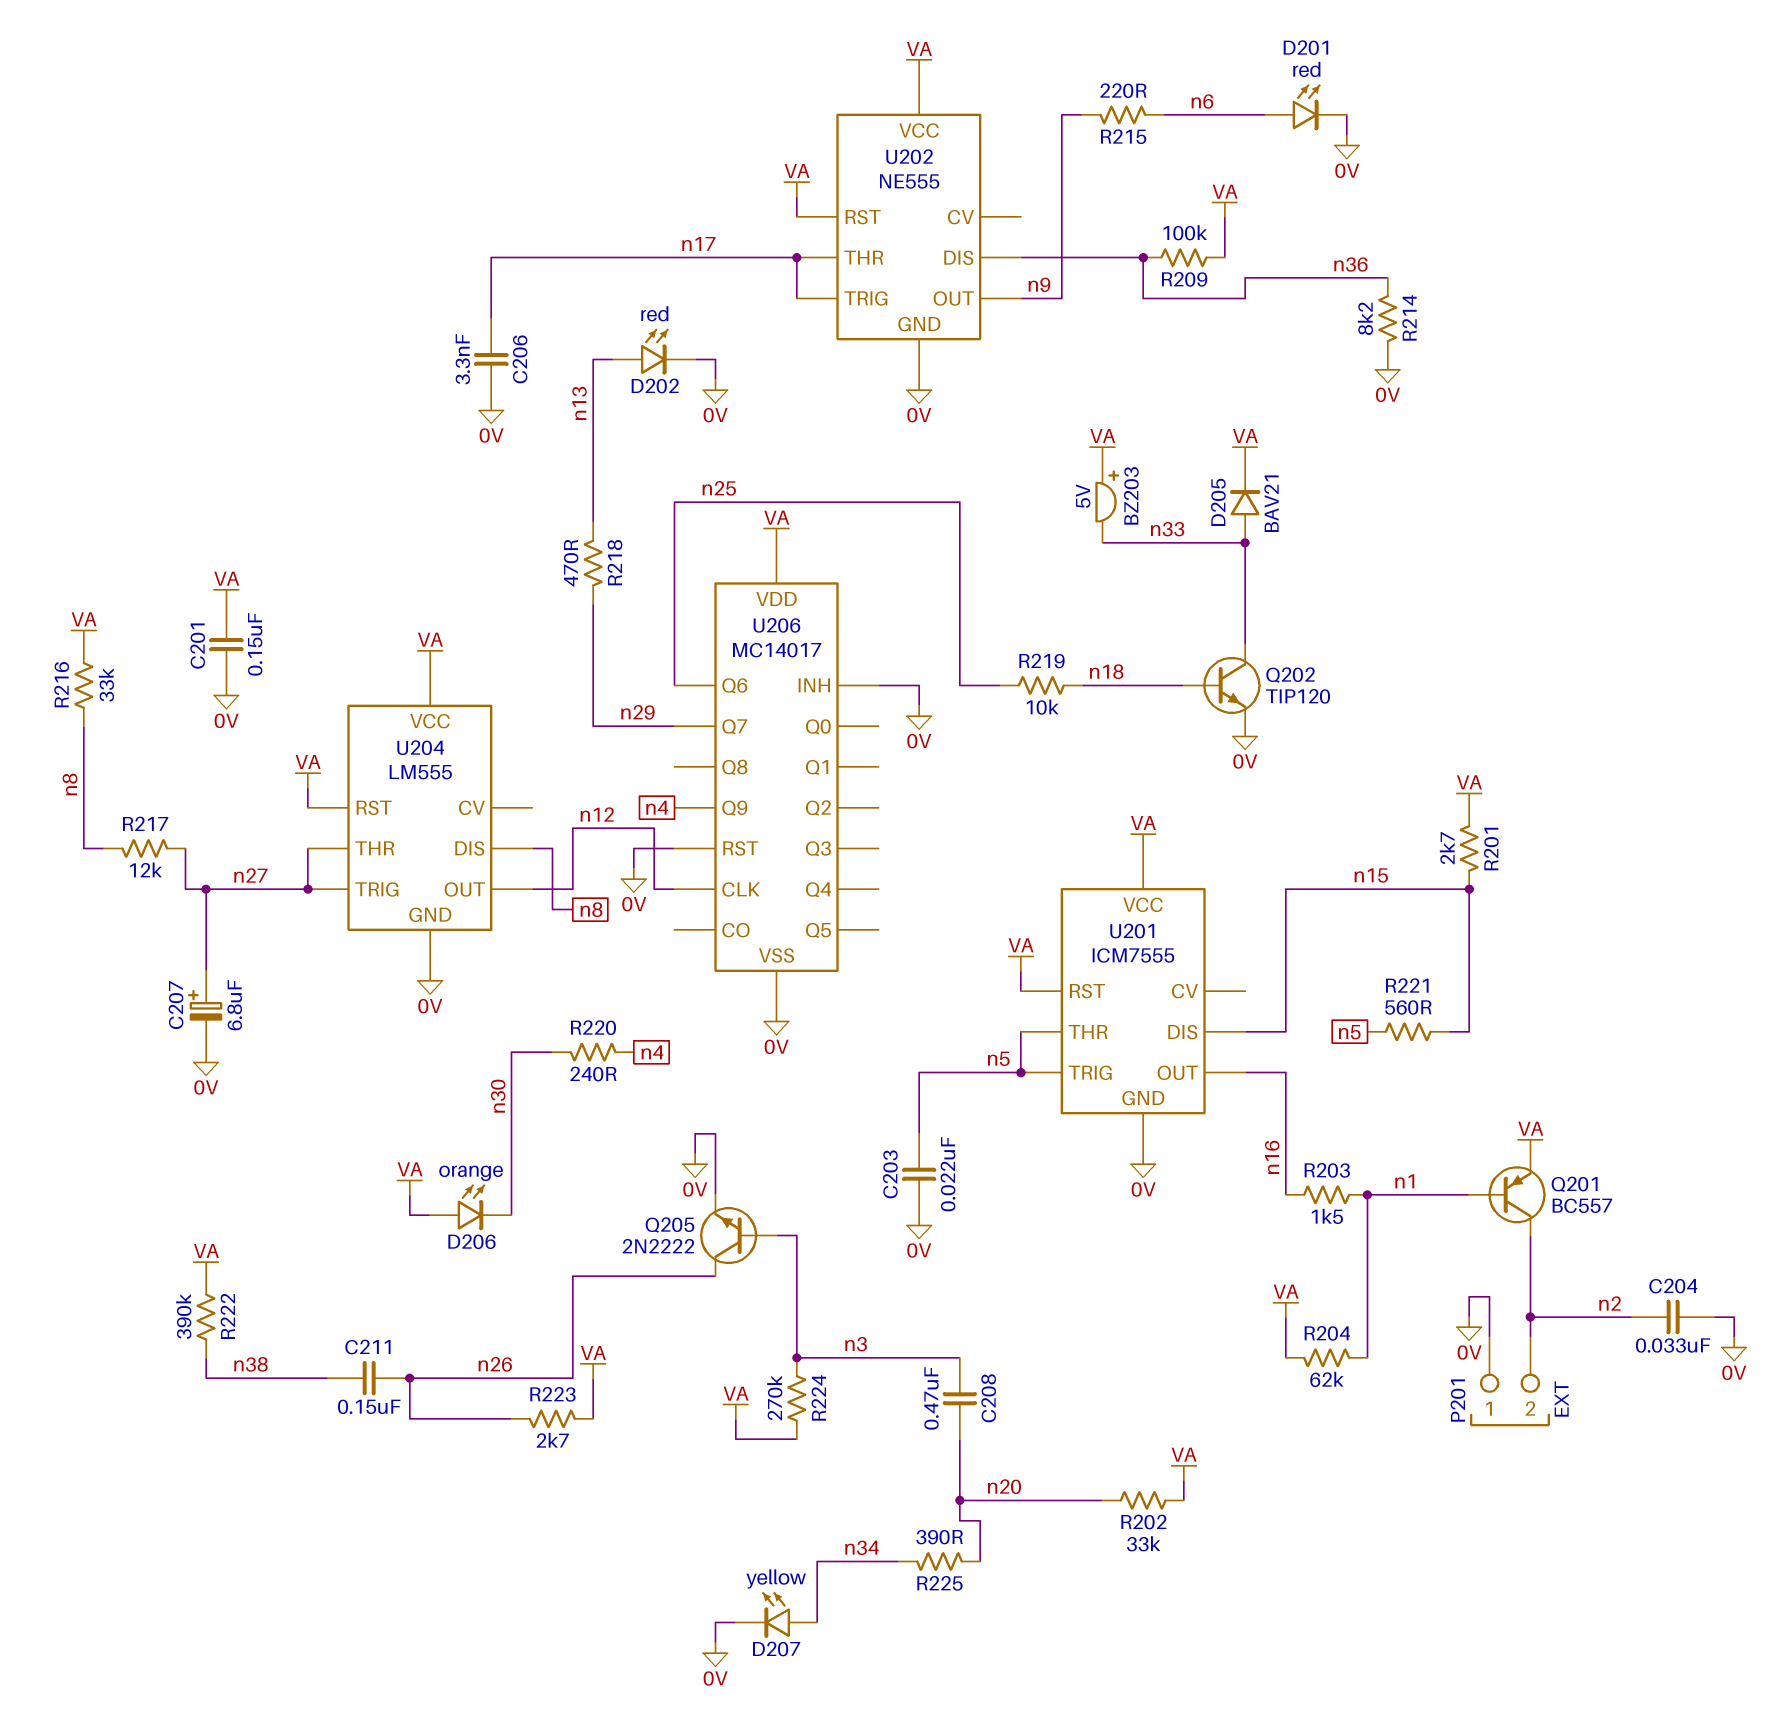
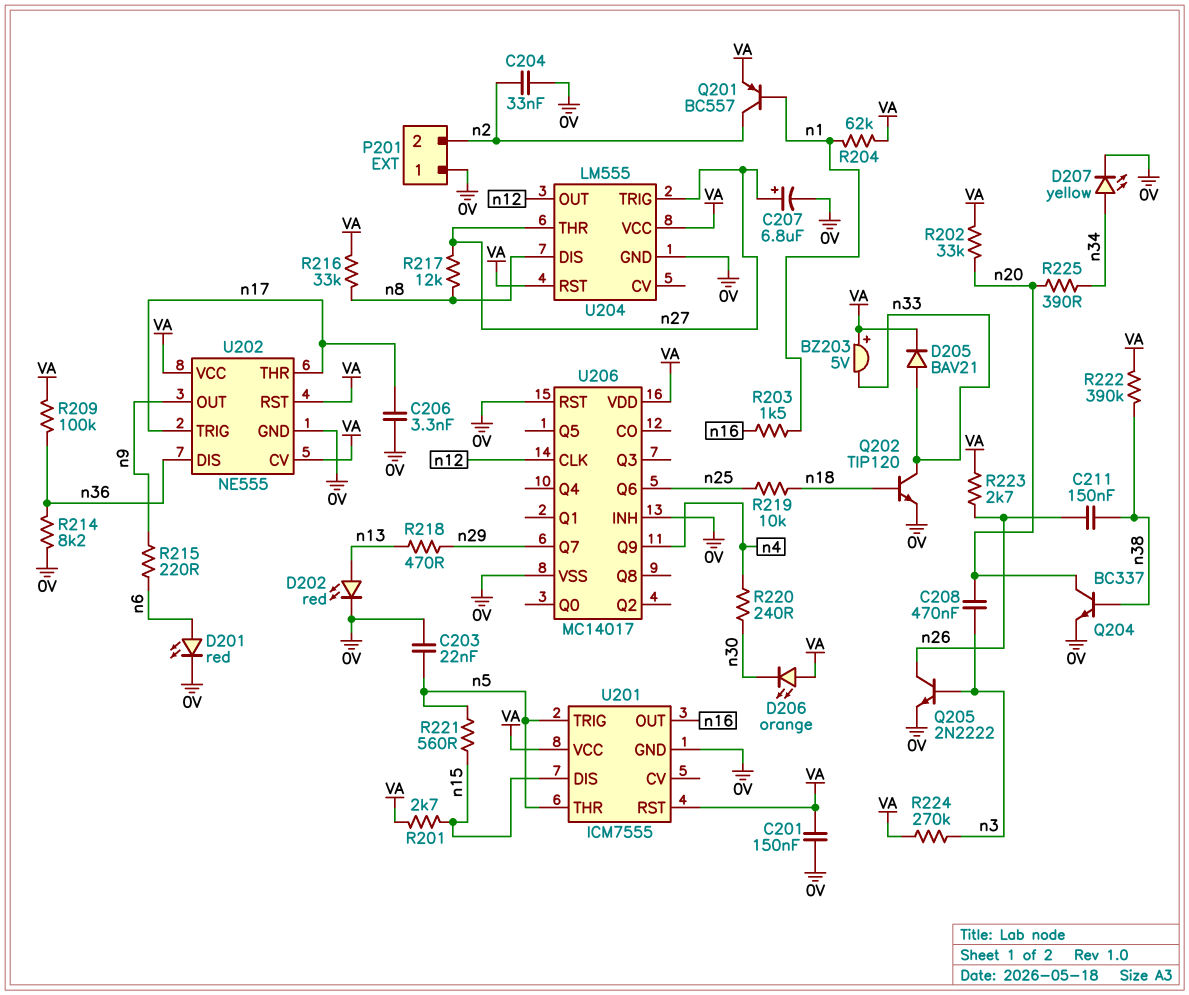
Q204: none -> NPN BC337 (B n38, C n20, E 0V)
U202 pin CV: none -> VA

